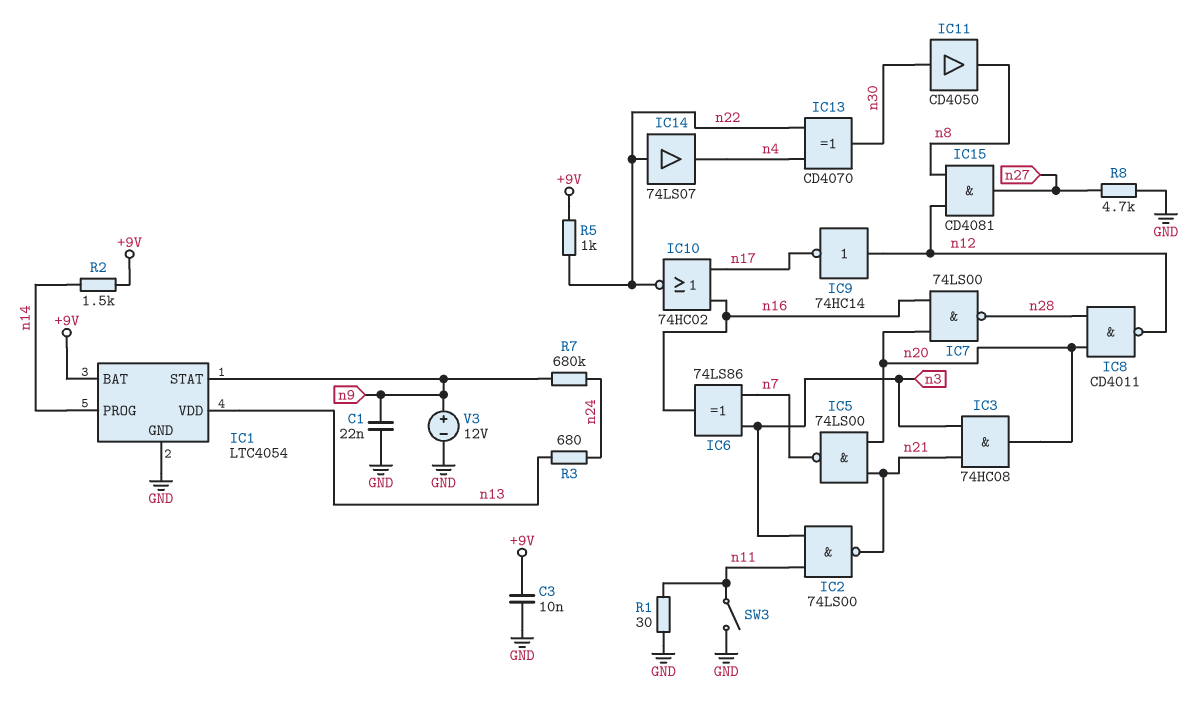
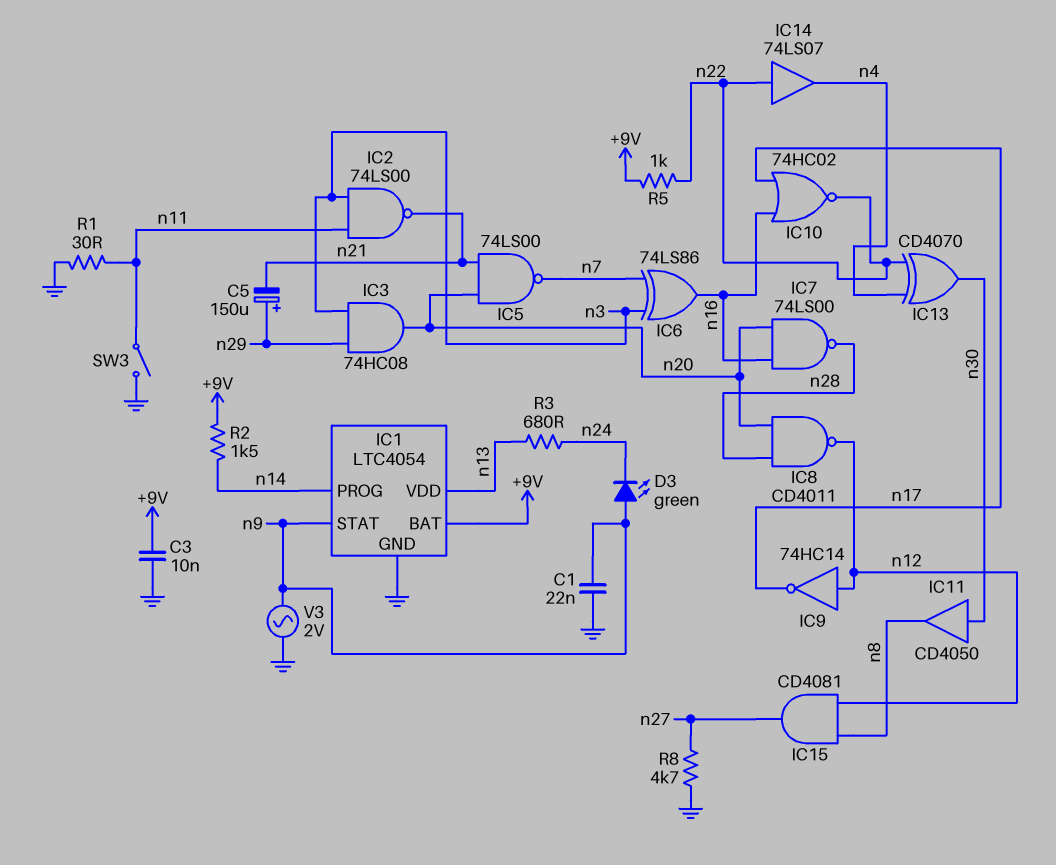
C5: none -> 150uF (plus n29, minus n21)
D3: none -> LED green (A n9, K n24)
IC3: AND 74HC08 (in n3, in n21, out n20) -> AND 74HC08 (in n3, in n29, out n20)
R7: 680k (n9, n24) -> none
V3: 12V (plus n9, minus GND) -> AC 2V (GND, n9)

